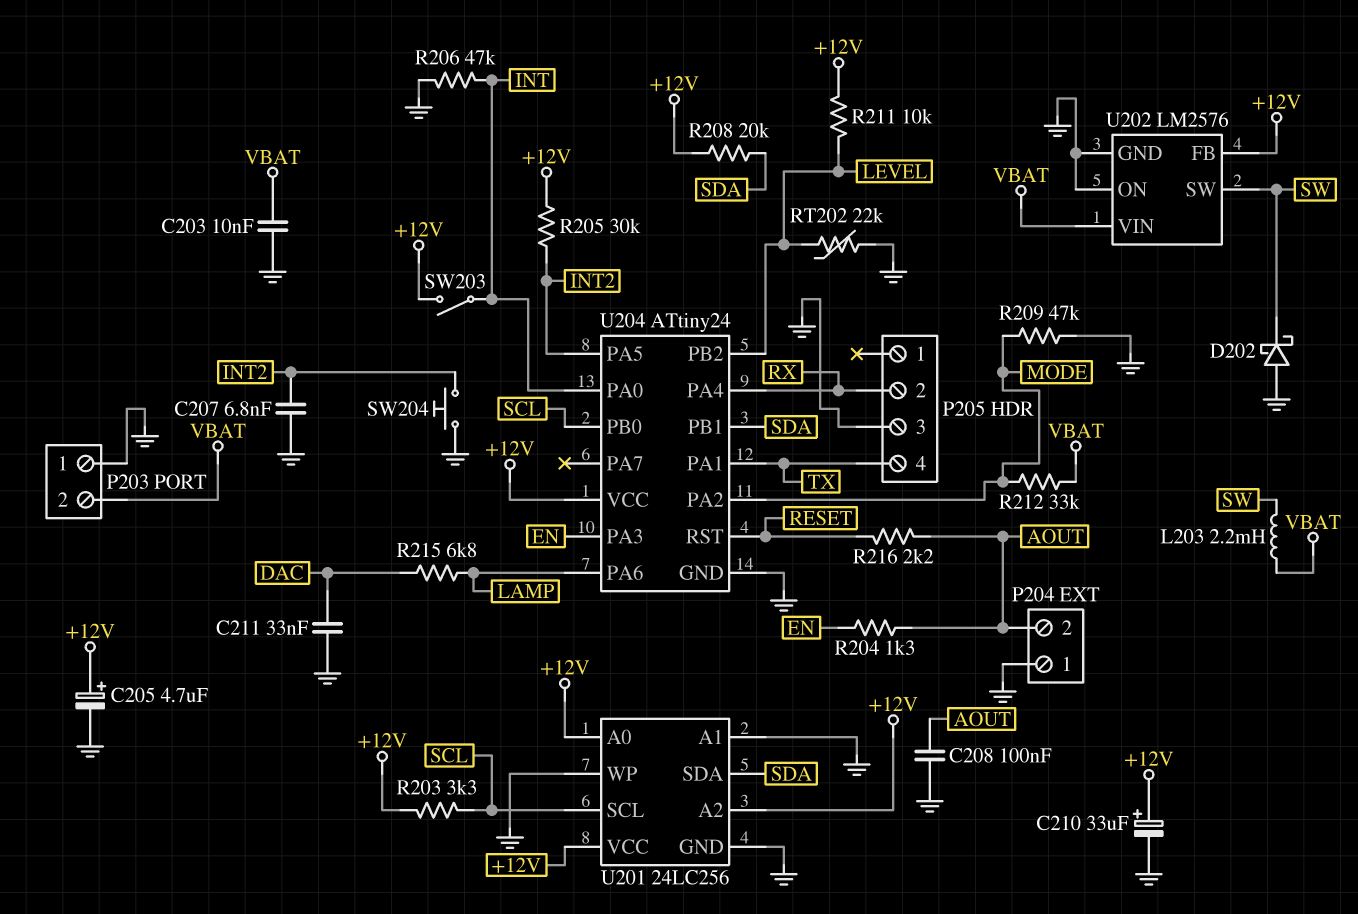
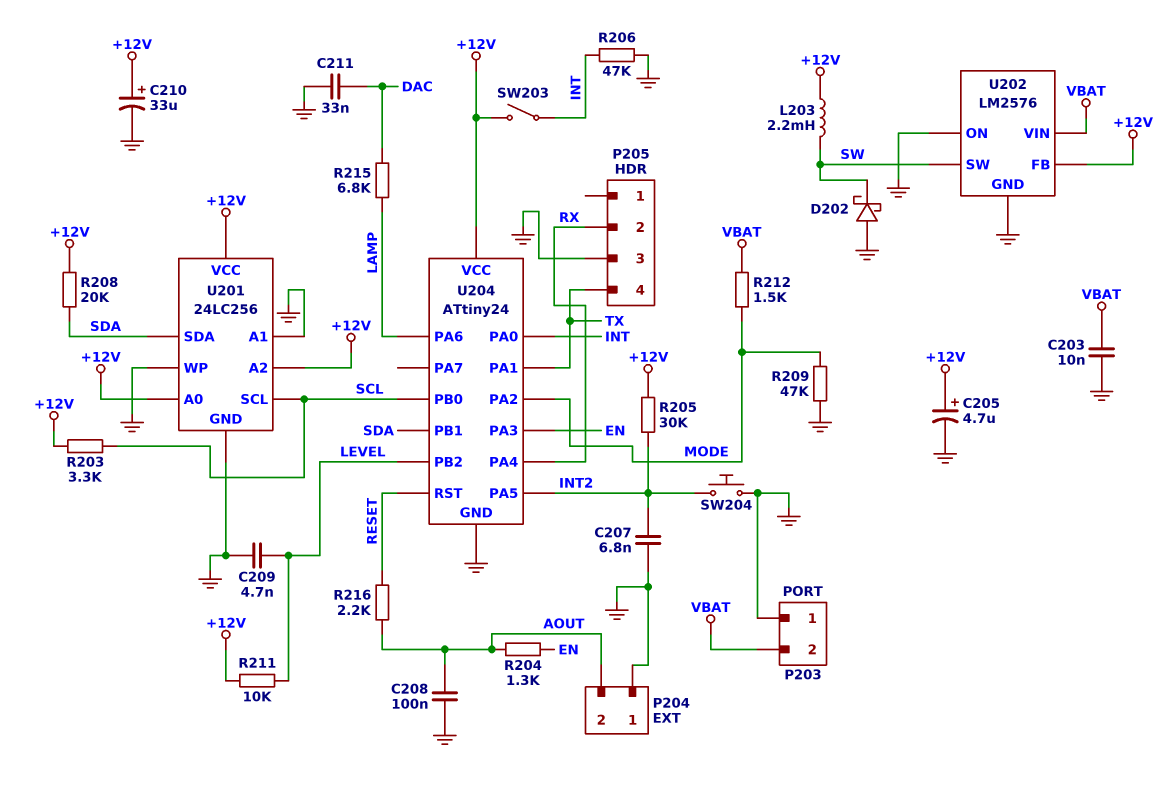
C209: none -> 4.7nF (GND, LEVEL)
L203: 2.2mH (SW, VBAT) -> 2.2mH (+12V, SW)
R212: 33k (MODE, VBAT) -> 1.5k (MODE, VBAT)
RT202: 22k (GND, LEVEL) -> none

